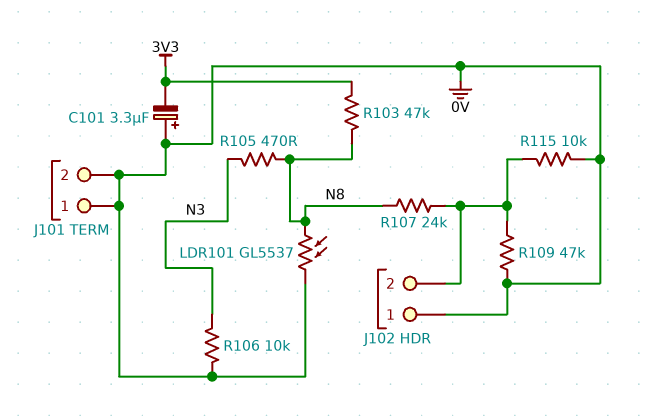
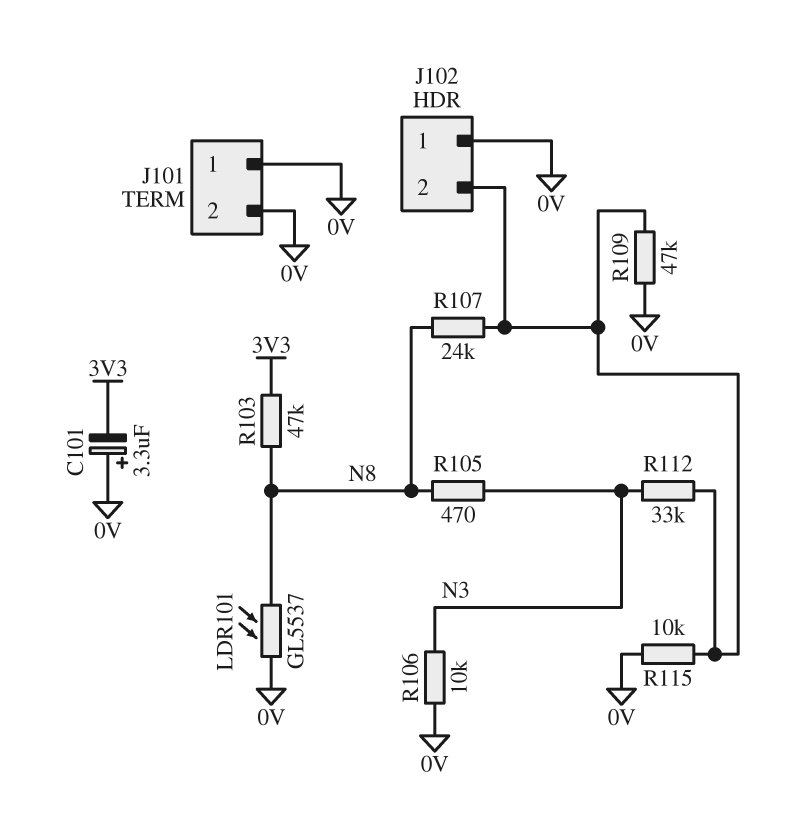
R112: none -> 33k (J102/2, N3)

